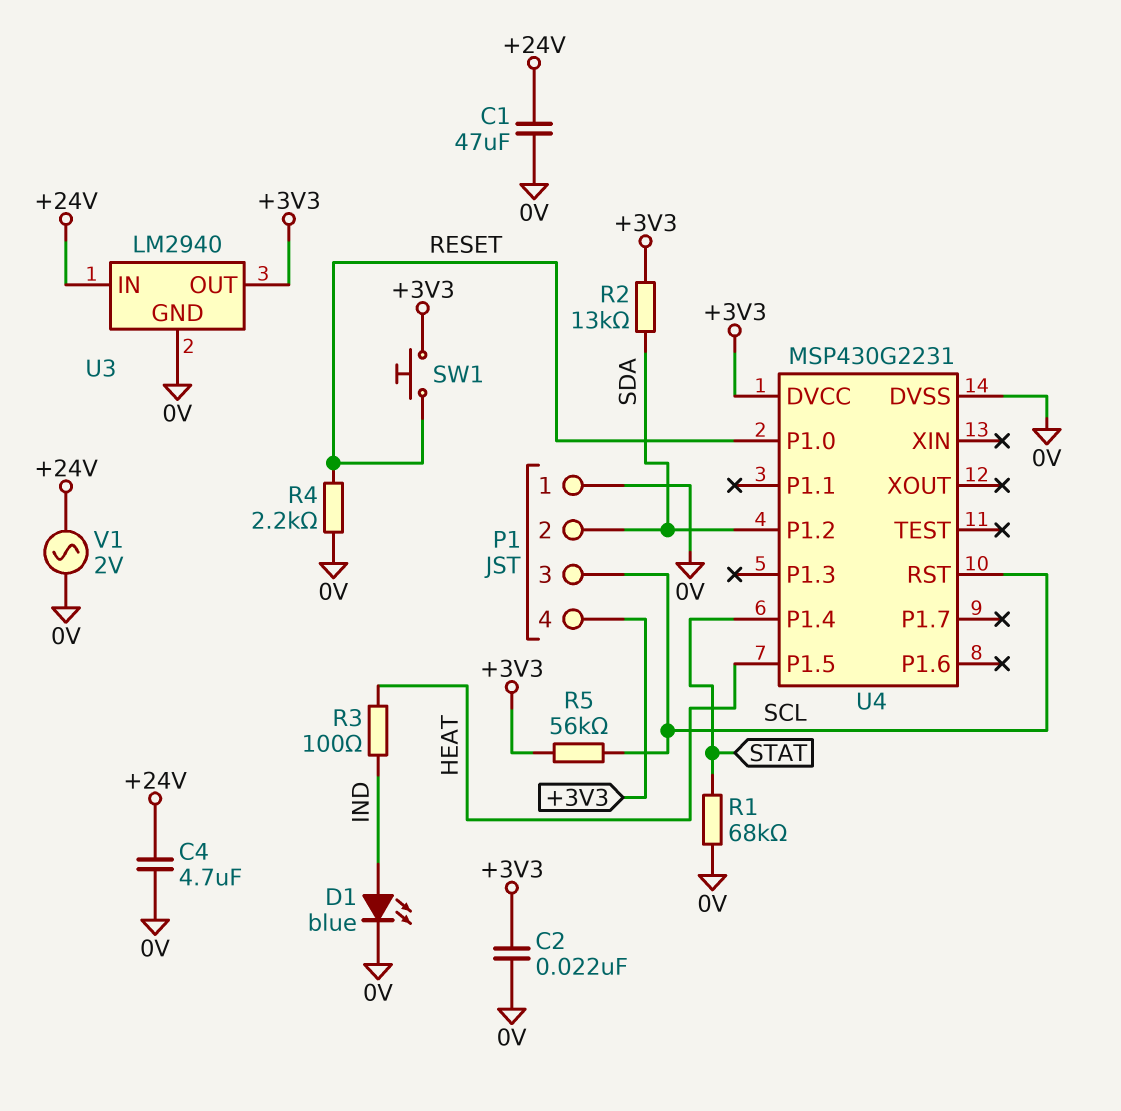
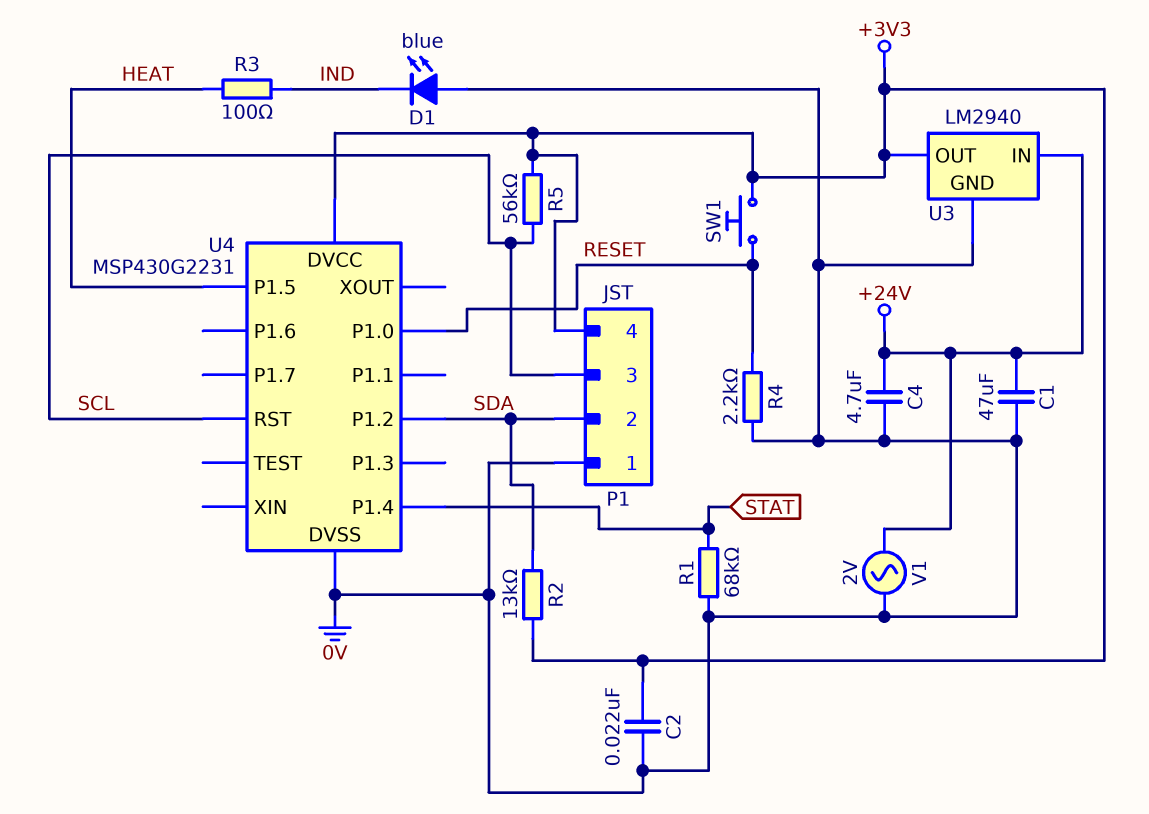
D1: LED blue (A IND, K 0V) -> LED blue (A 0V, K IND)

